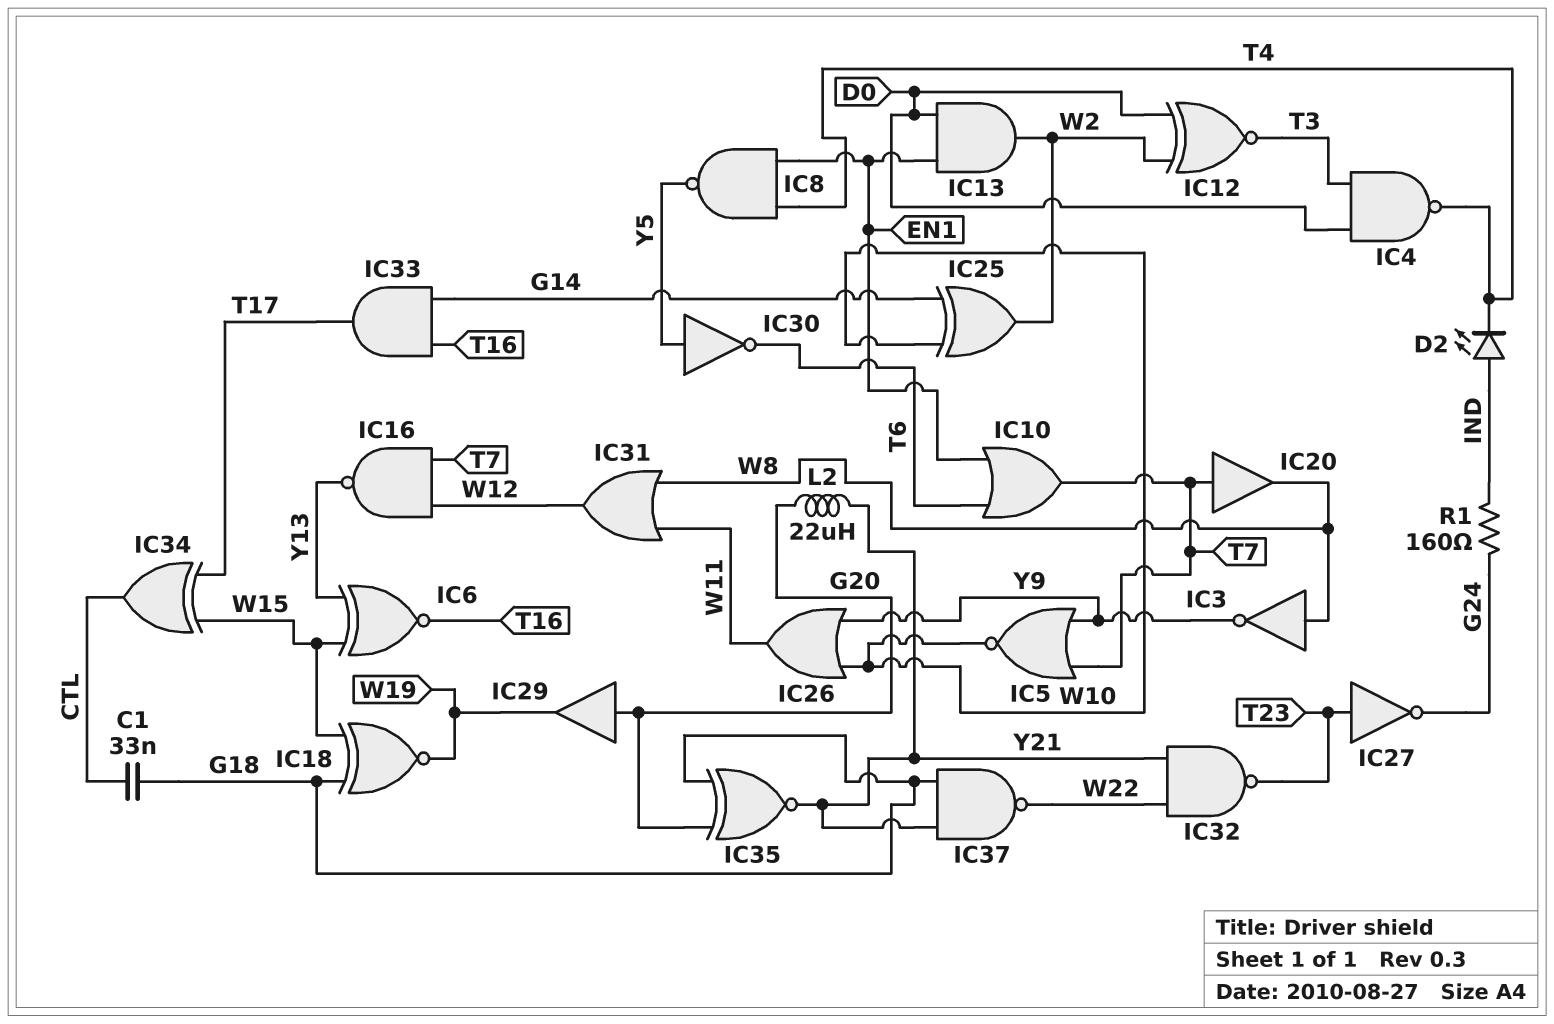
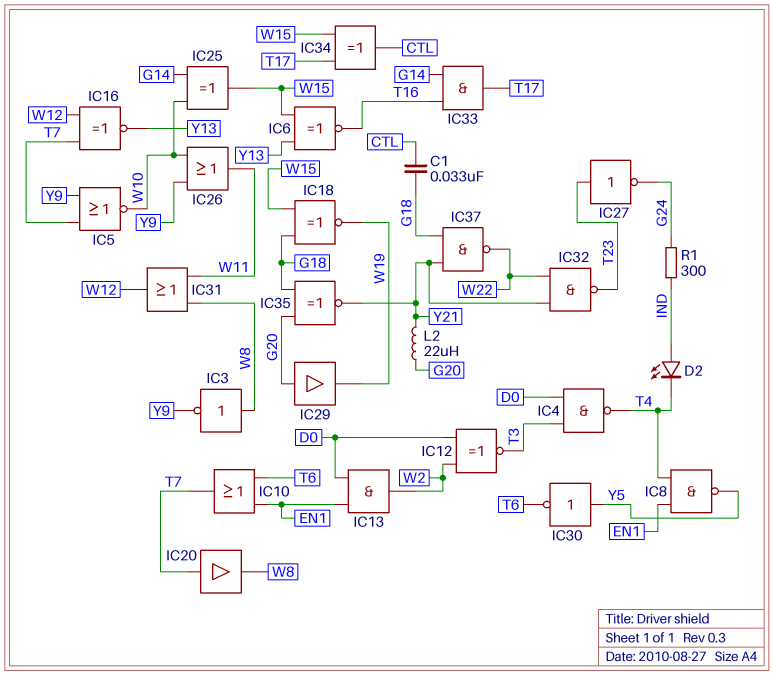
IC16: NAND (in T7, in W12, out Y13) -> XNOR (in T7, in W12, out Y13)
IC25: XOR (in G14, in W10, out W2) -> XOR (in G14, in W10, out W15)
R1: 160 (G24, IND) -> 300 (G24, IND)

